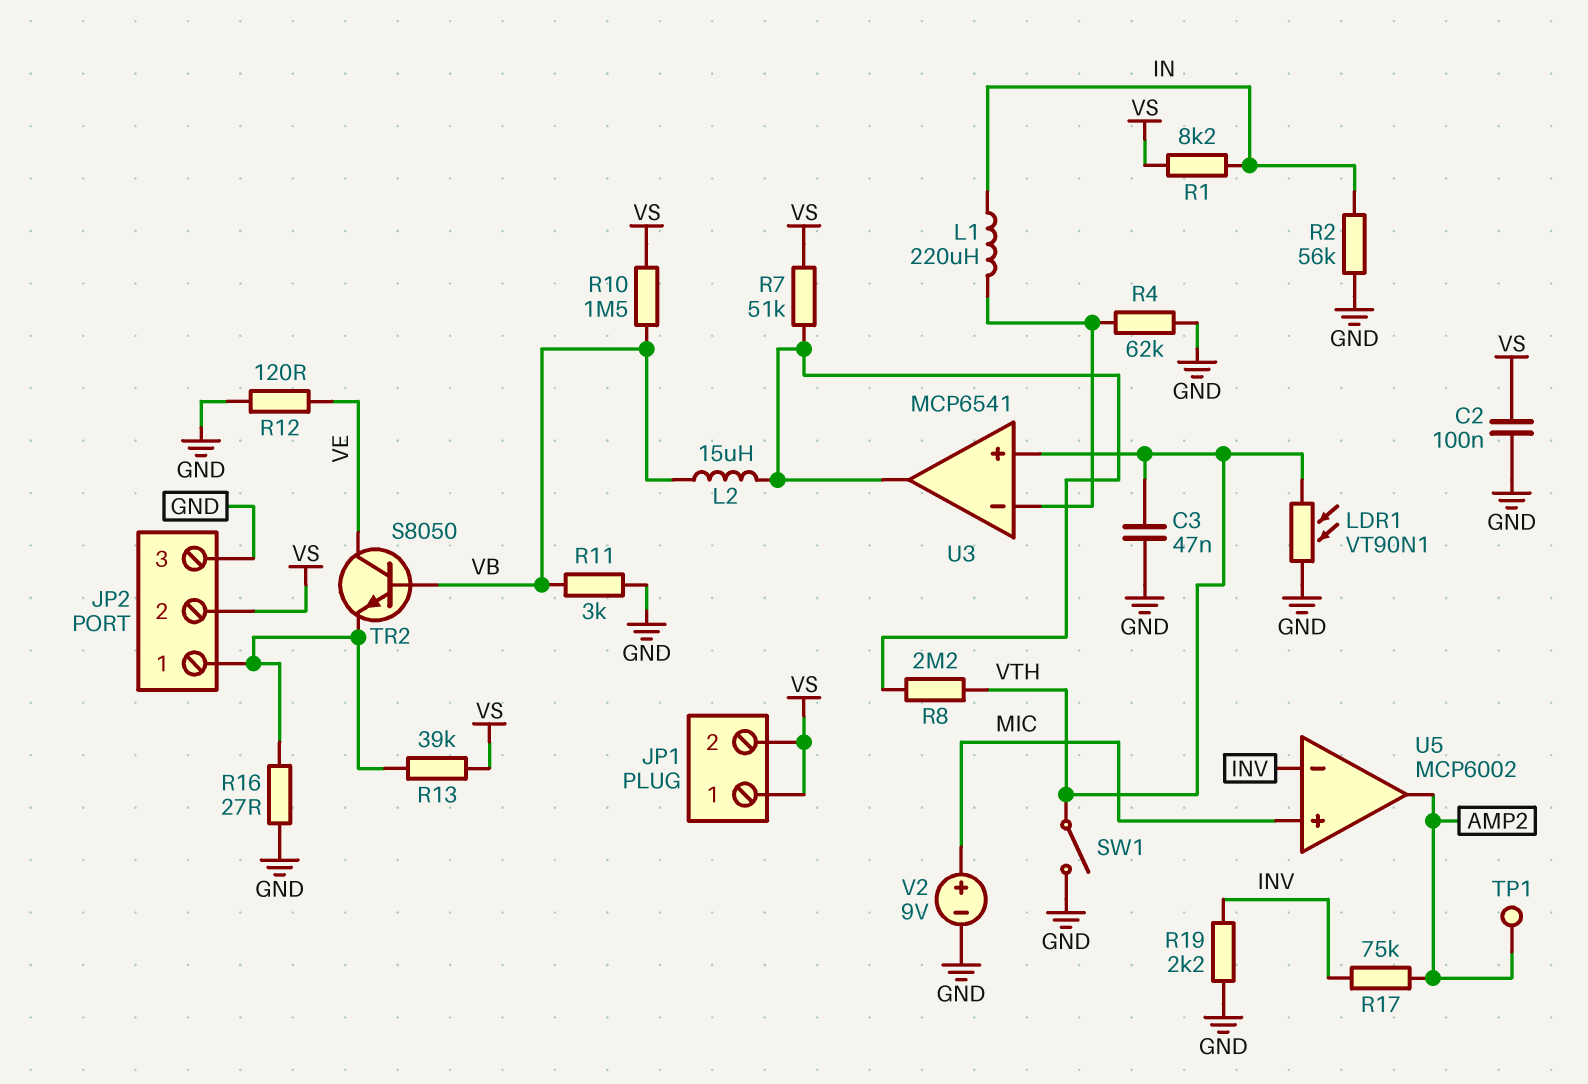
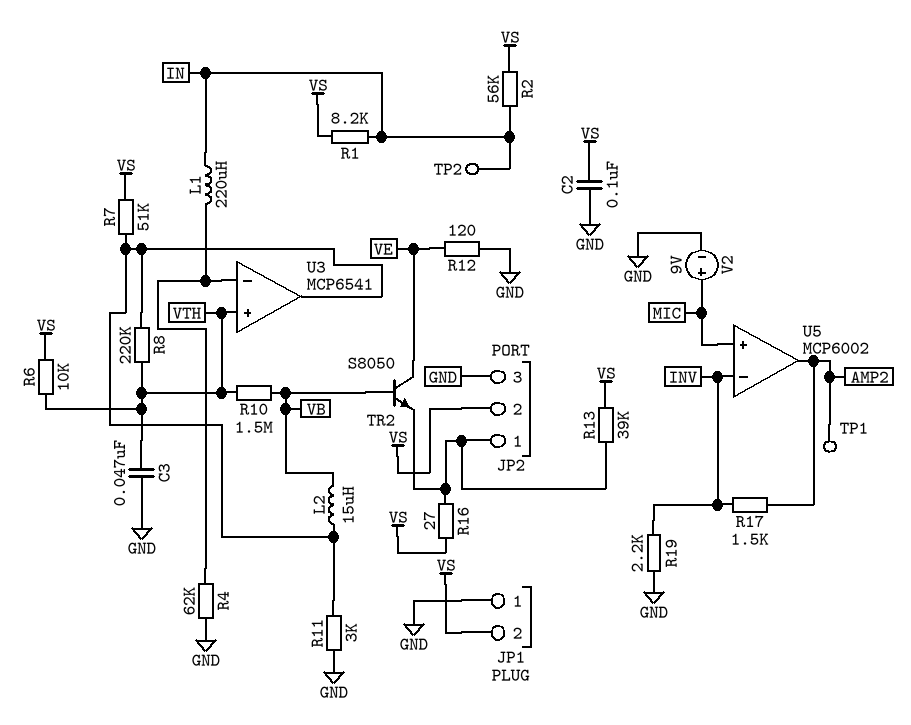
JP1 pin 1: VS -> GND
LDR1: VT90N1 (GND, VTH) -> none
R2: 56k (GND, IN) -> 56k (IN, VS)
R6: none -> 10k (VS, VTH)
R8: 2.2M (U3/out, VTH) -> 220k (U3/out, VTH)
R10: 1.5M (VB, VS) -> 1.5M (VB, VTH)
R11: 3k (GND, VB) -> 3k (GND, U3/out)
R16: 27 (GND, JP2/1) -> 27 (JP2/1, VS)
R17: 75k (AMP2, INV) -> 1.5k (AMP2, INV)
SW1: switch (GND, VTH) -> none
TP2: none -> test point (IN)

